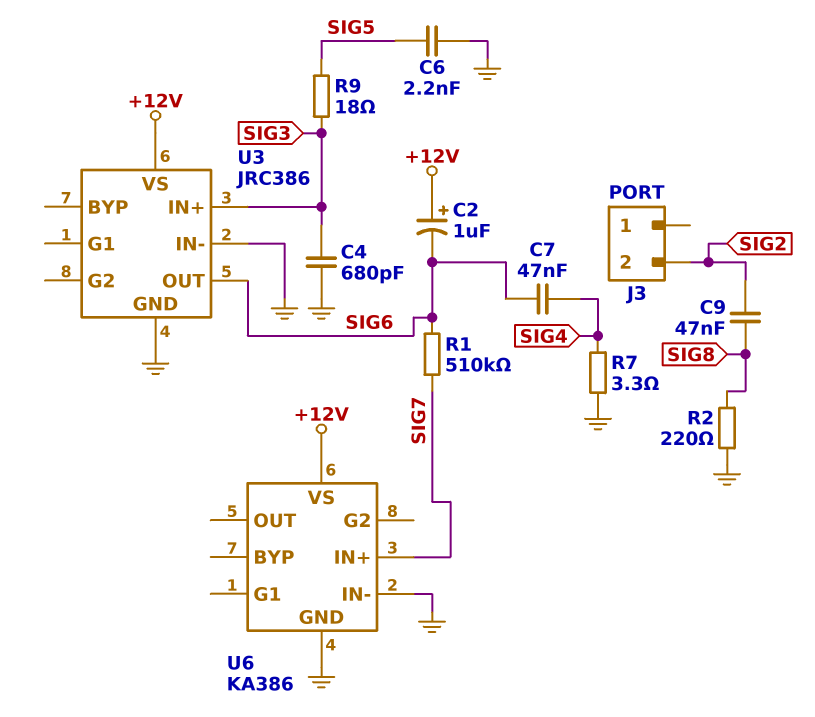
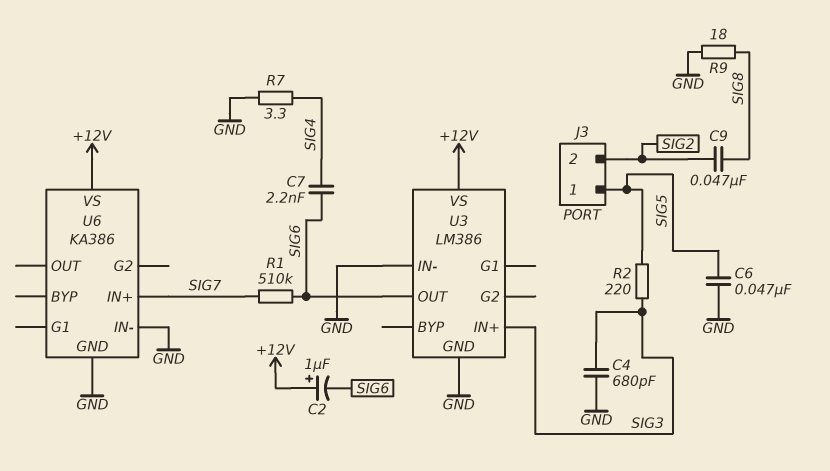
C6: 2.2nF (GND, SIG5) -> 47nF (GND, SIG5)
C7: 47nF (SIG4, SIG6) -> 2.2nF (SIG4, SIG6)
J3 pin 1: none -> SIG5
R2: 220 (GND, SIG8) -> 220 (SIG3, SIG5)
R9: 18 (SIG3, SIG5) -> 18 (GND, SIG8)
U3: JRC386 -> LM386

